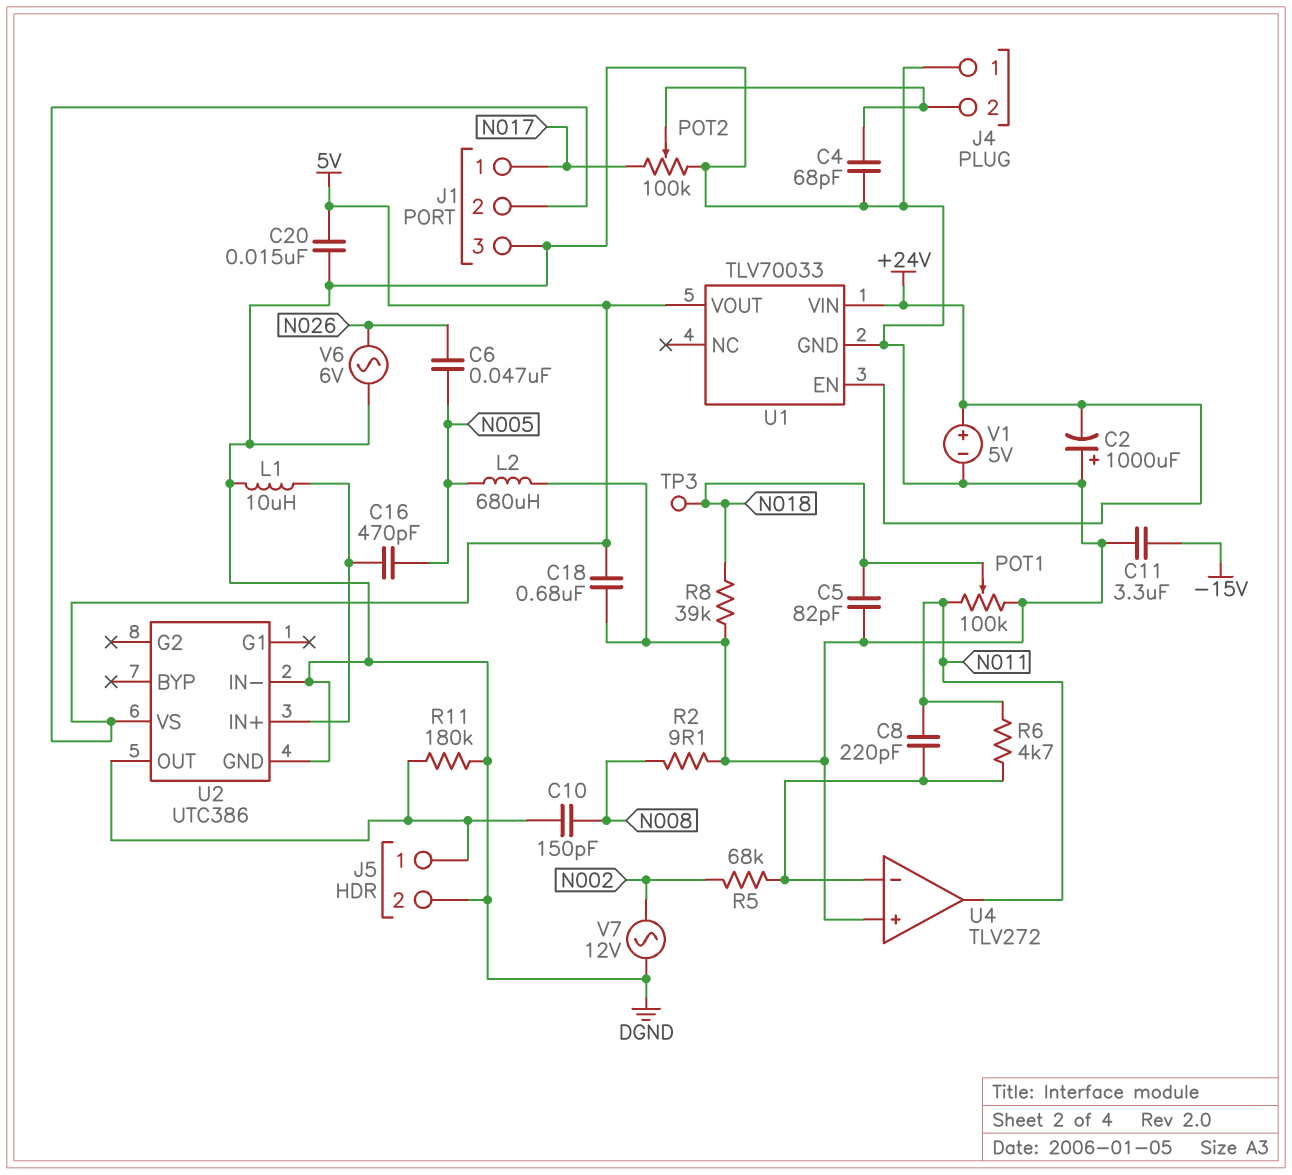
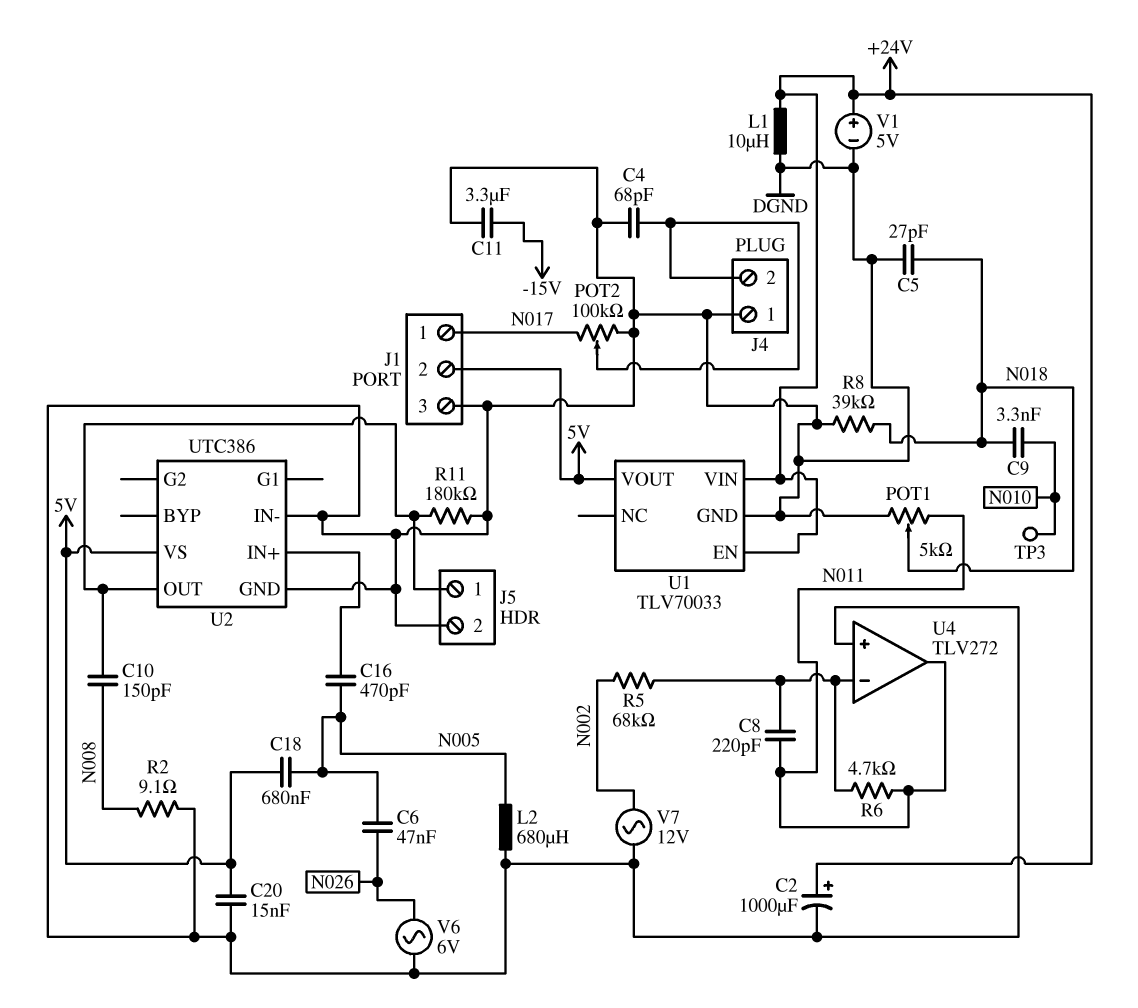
C2: 1000uF (plus DGND, minus +24V) -> 1000uF (plus +24V, minus DGND)
C5: 82pF (DGND, N018) -> 27pF (DGND, N018)
C9: none -> 3.3nF (N010, N018)
C18: 680nF (5V, DGND) -> 680nF (5V, N005)
L1: 10uH (DGND, U2/IN+) -> 10uH (+24V, DGND)
POT1: 100k (DGND, N011, wiper N018) -> 5k (DGND, N011, wiper N018)
TP3: test point (N018) -> test point (N010)

